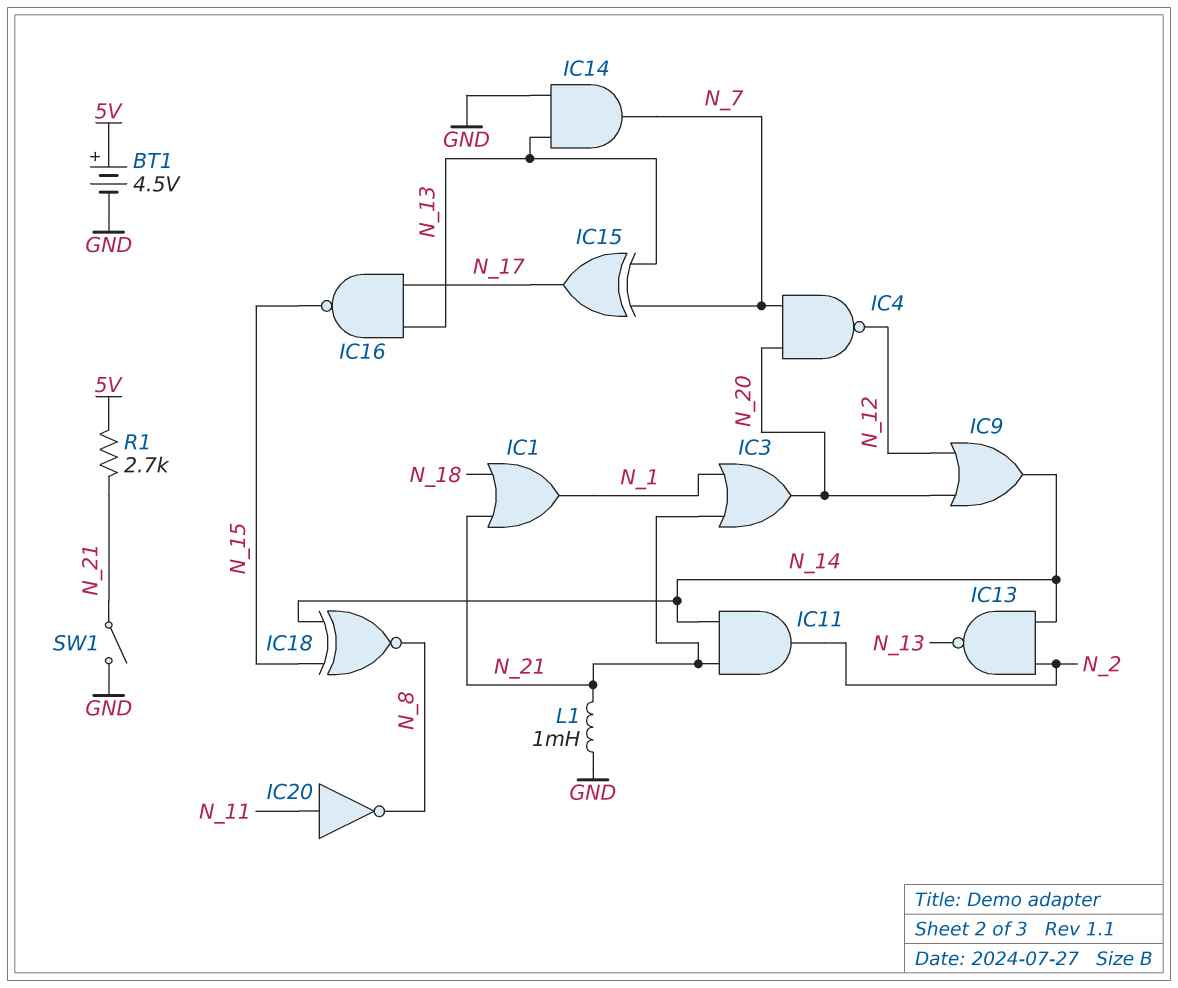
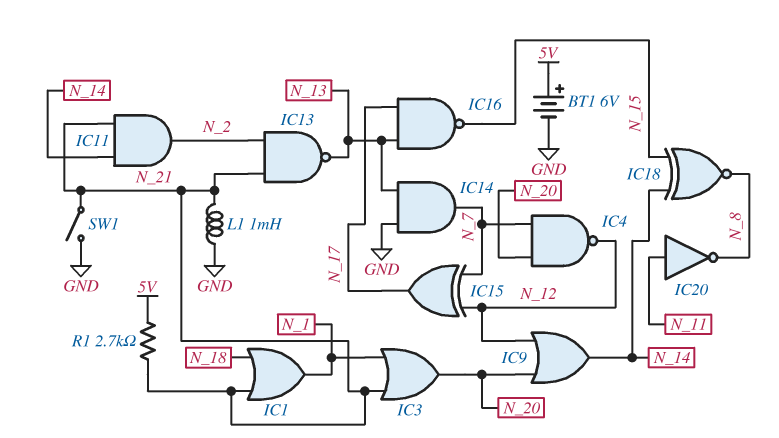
BT1: 4.5V (plus 5V, minus GND) -> 6V (plus 5V, minus GND)
IC13: NAND (in N_2, in N_14, out N_13) -> NAND (in N_2, in N_21, out N_13)
IC15: XOR (in N_7, in N_13, out N_17) -> XOR (in N_7, in N_12, out N_17)

